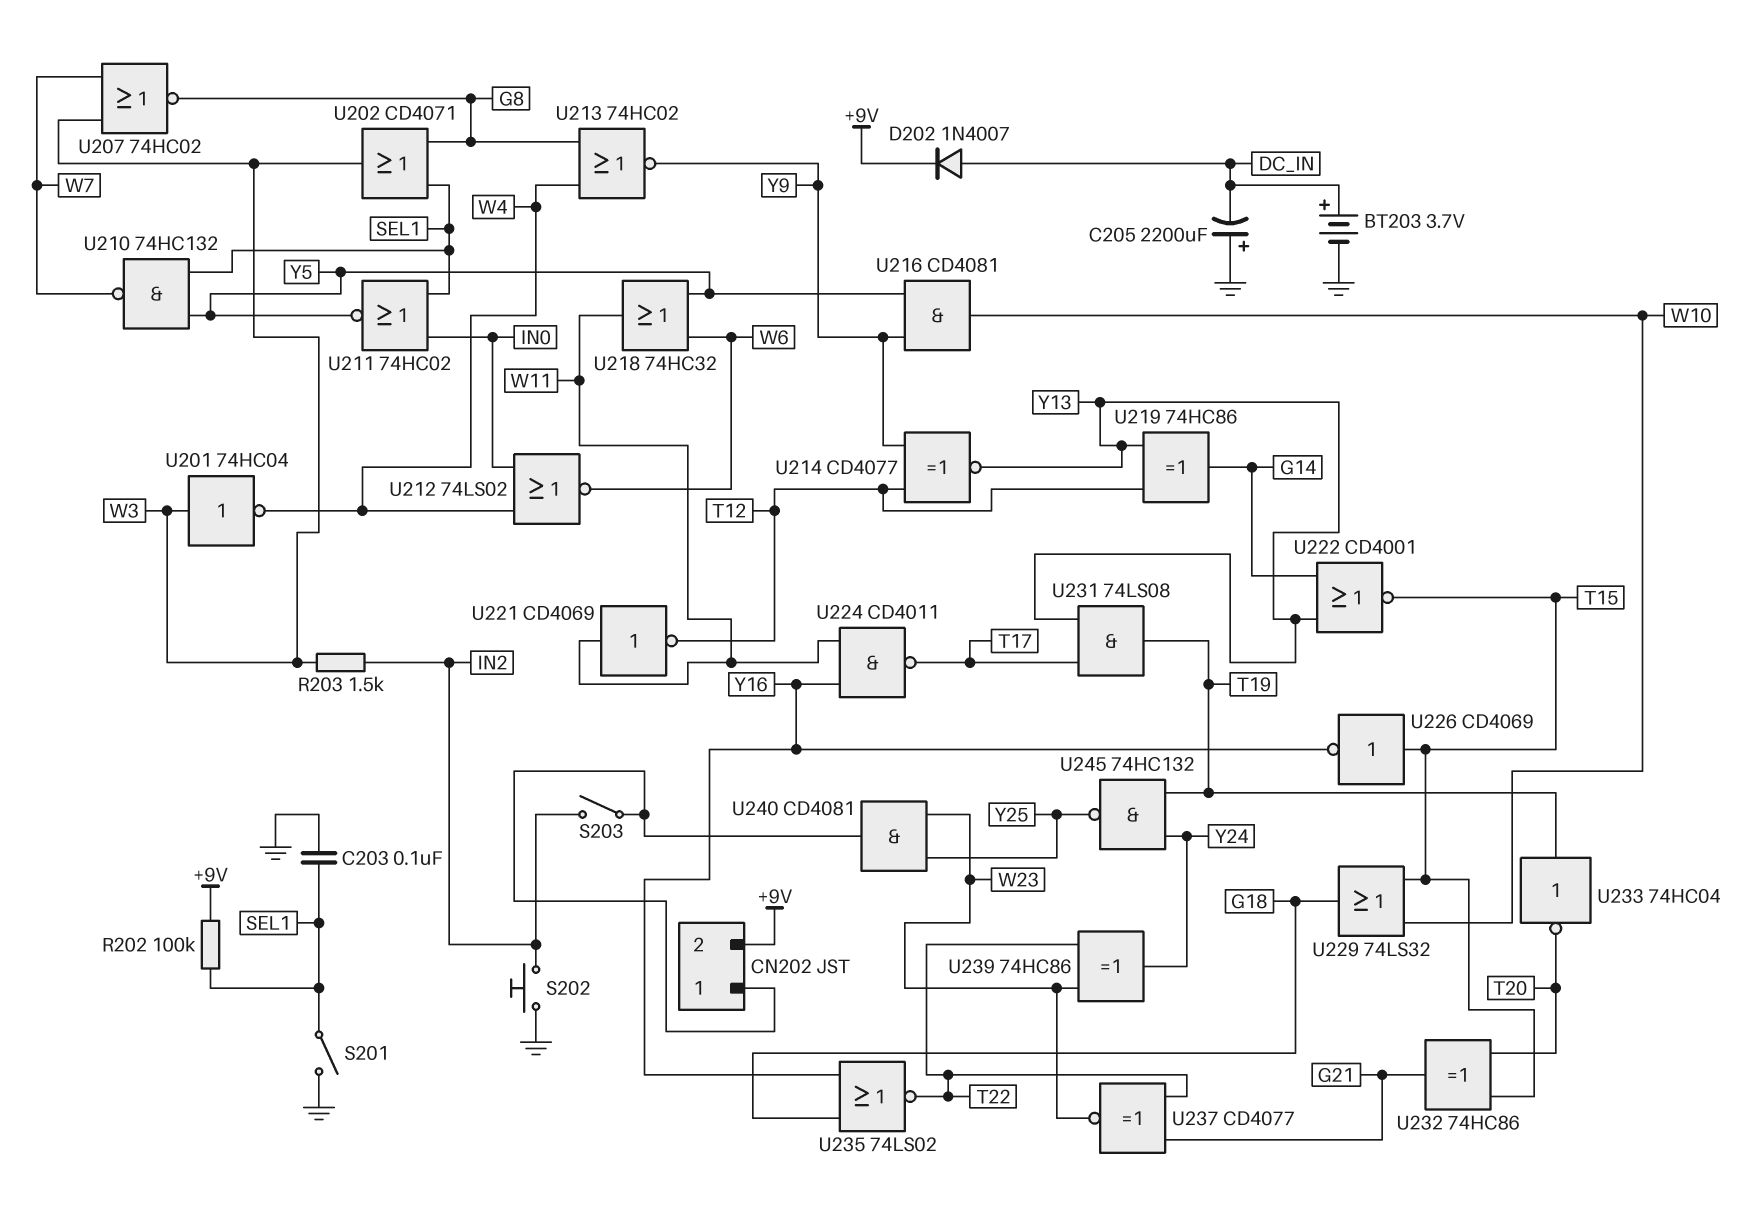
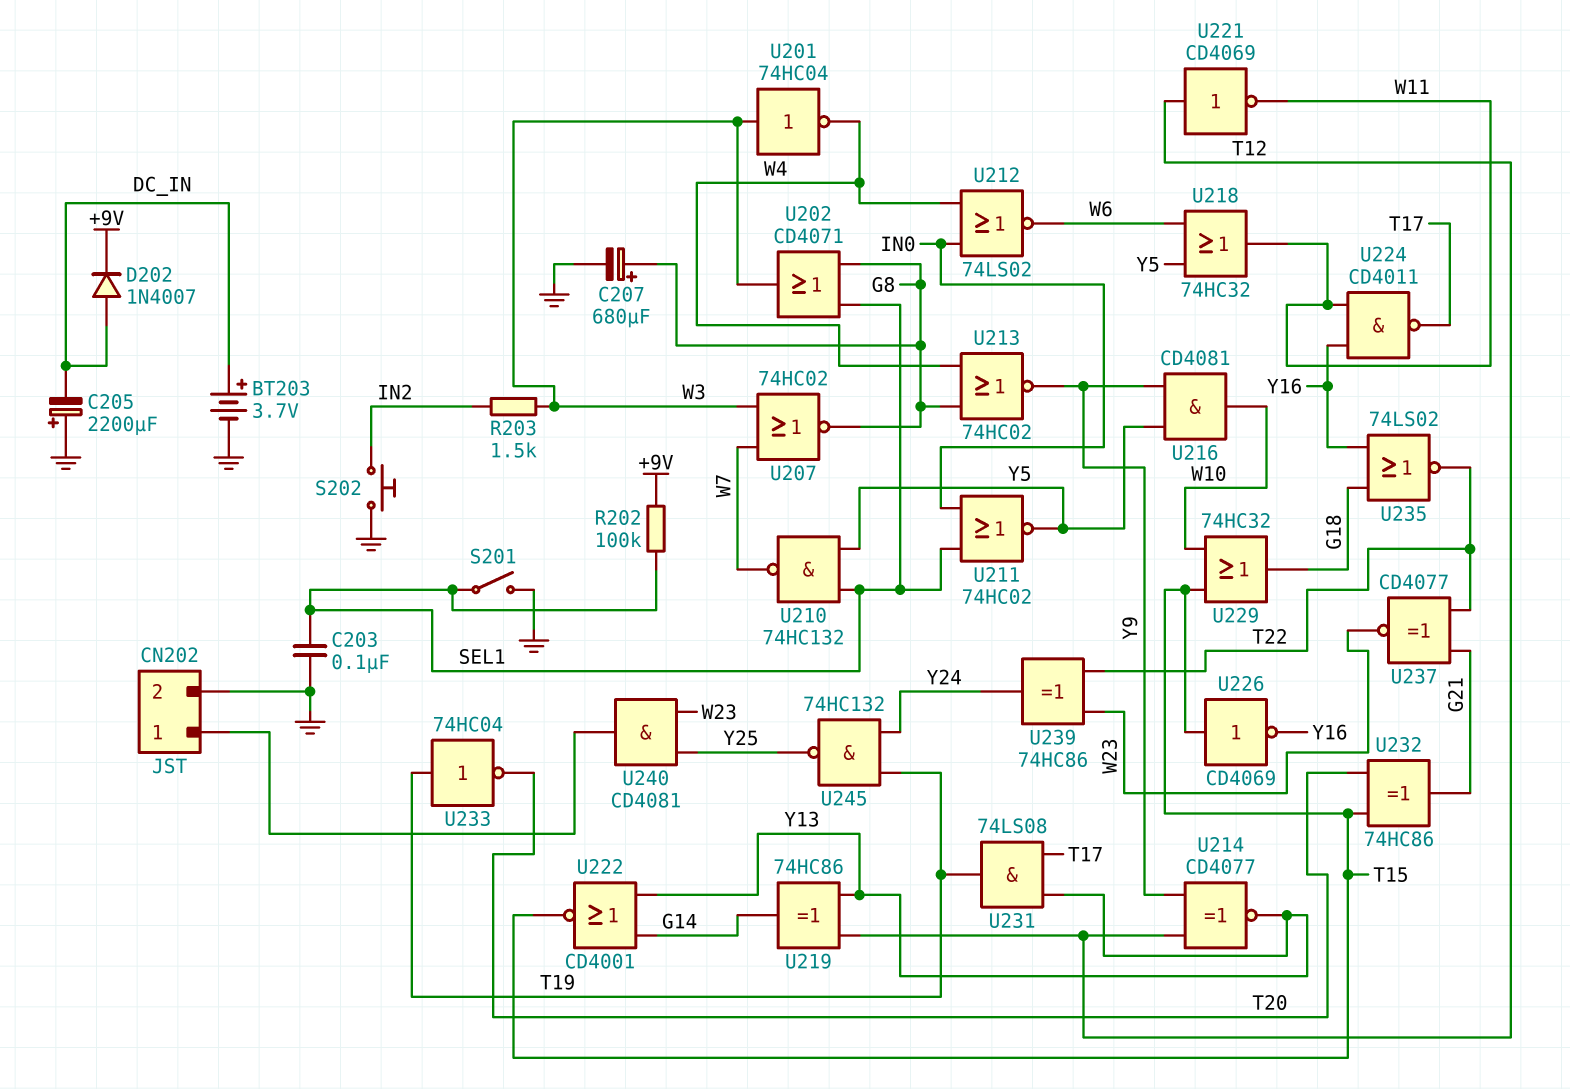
C207: none -> 680uF (plus G8, minus GND)
CN202 pin 2: +9V -> GND
S203: switch (CN202/1, IN2) -> none
U221: NOT CD4069 (in W11, out T12) -> NOT CD4069 (in T12, out W11)
U229: OR 74LS32 (in T15, in W10, out G18) -> OR 74HC32 (in T15, in W10, out G18)

